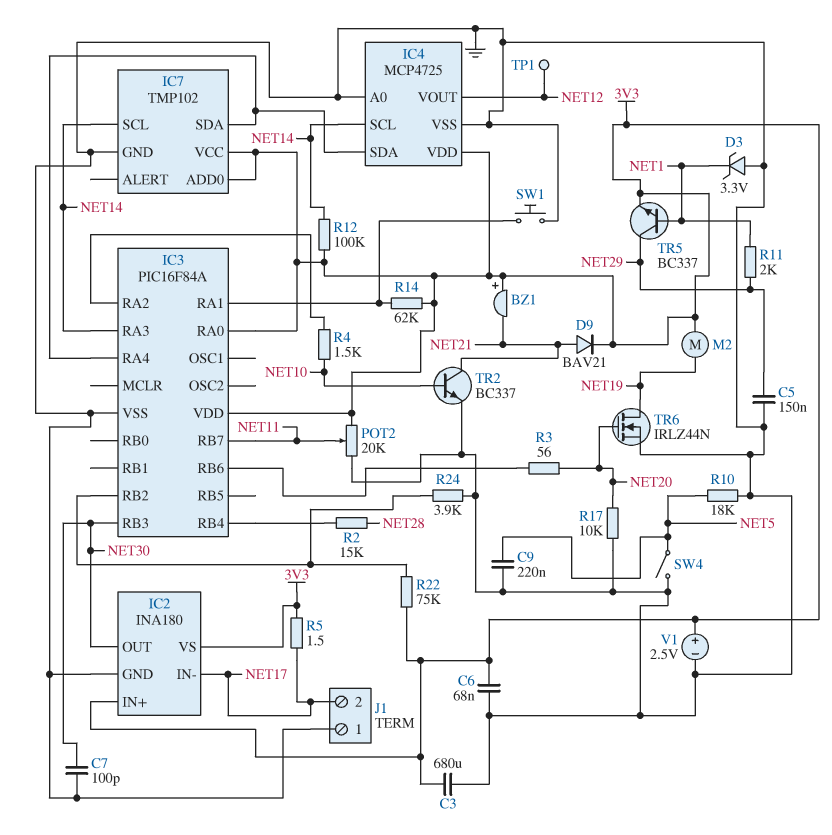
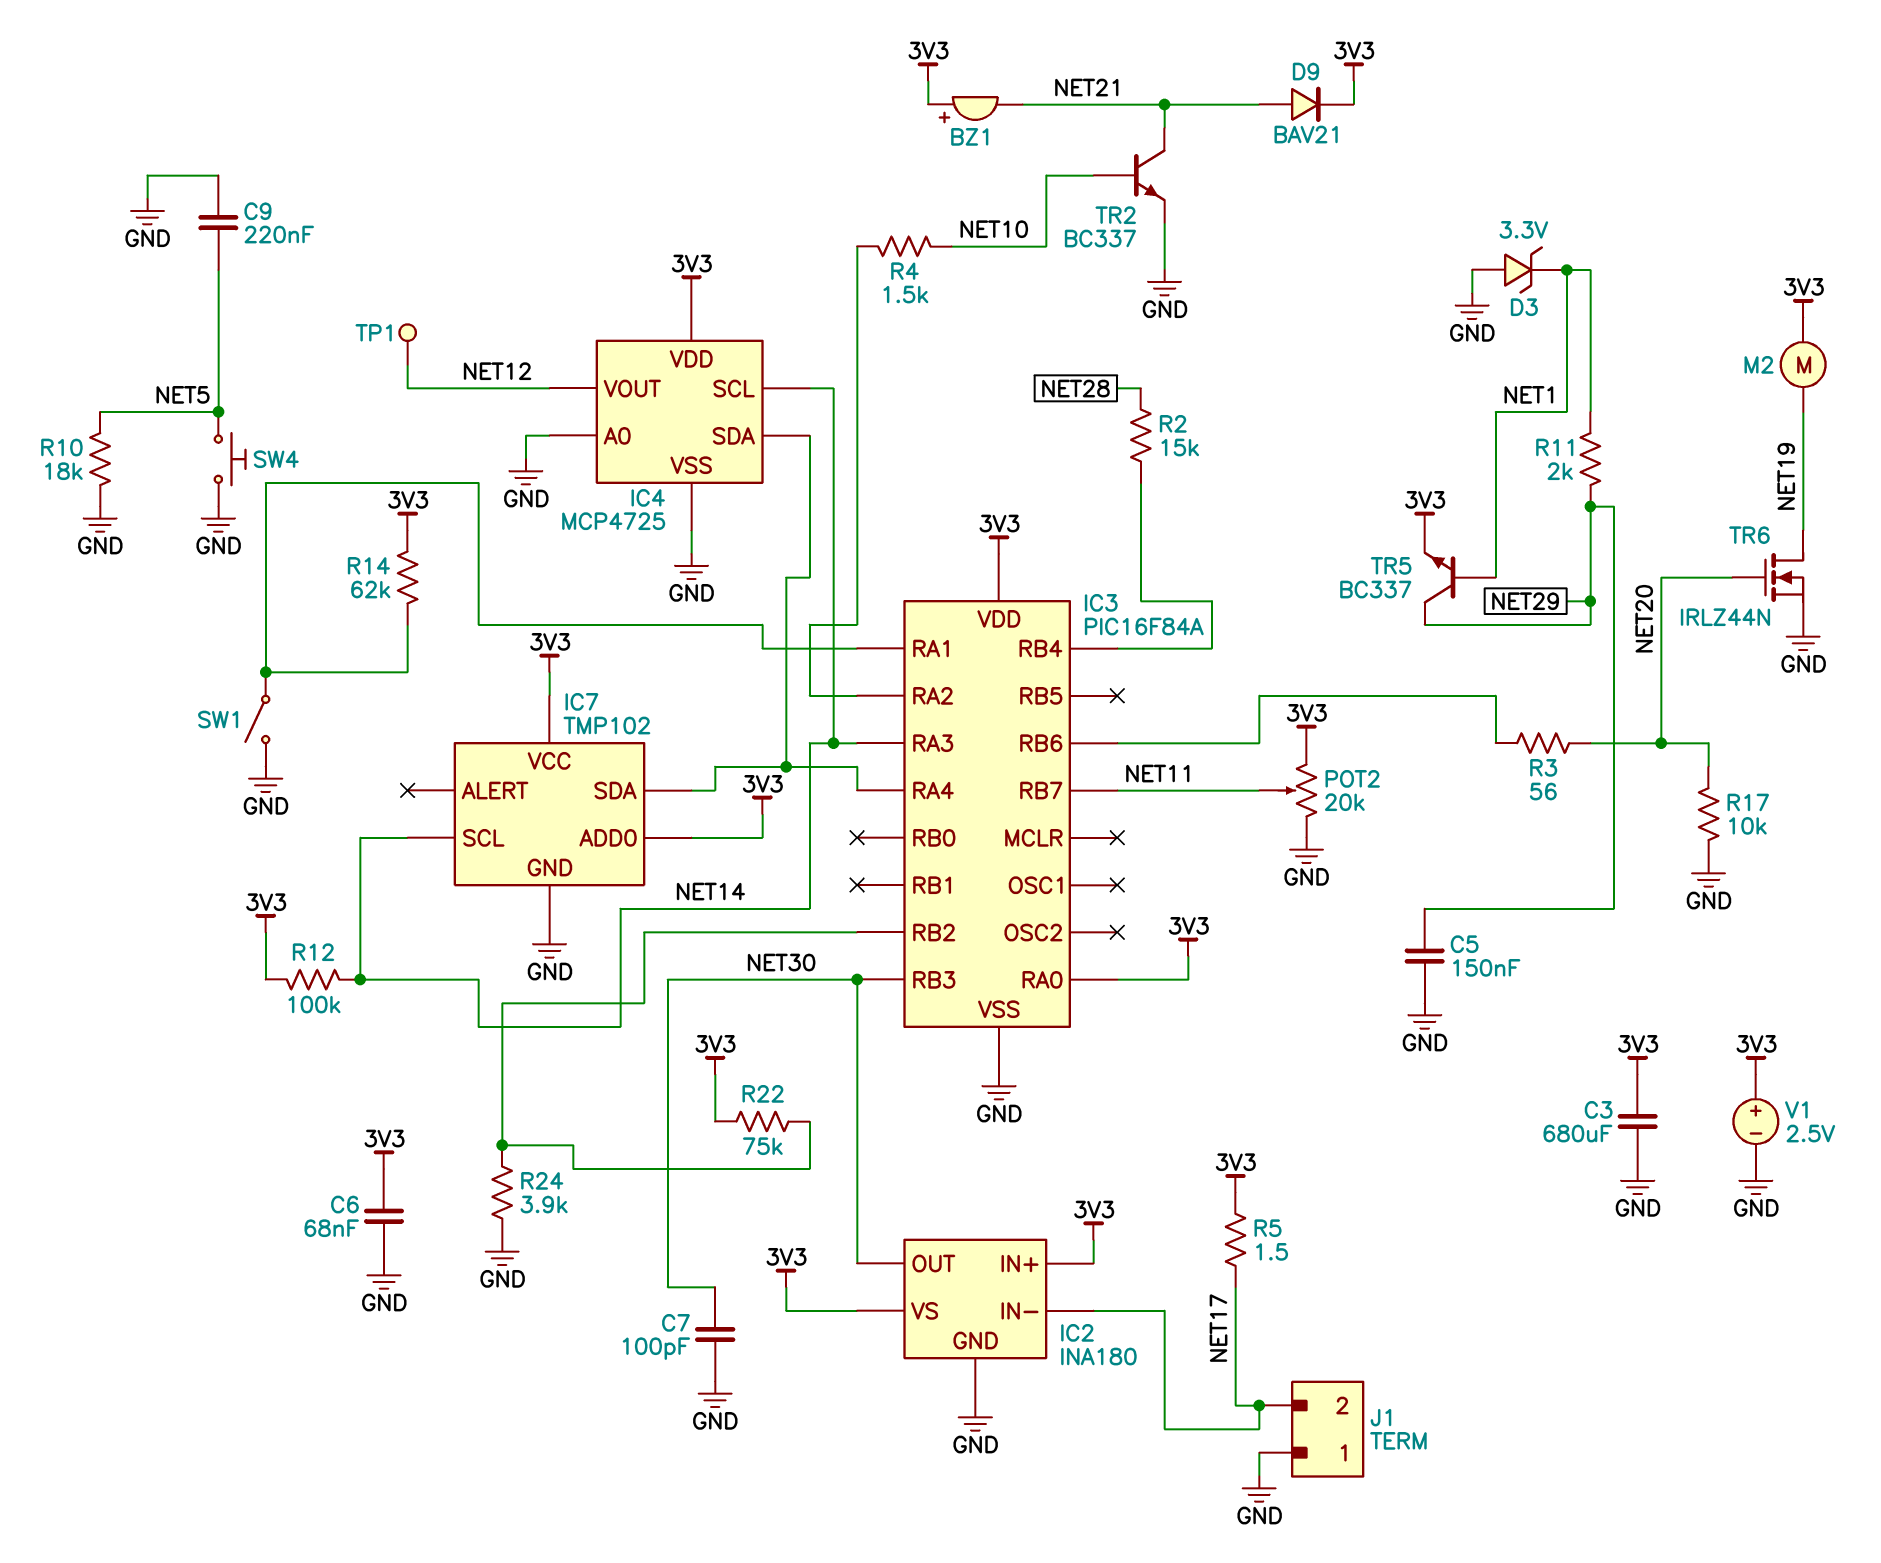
SW1: button (GND, IC3/RA1) -> switch (GND, IC3/RA1)
SW4: switch (GND, NET5) -> button (GND, NET5)

